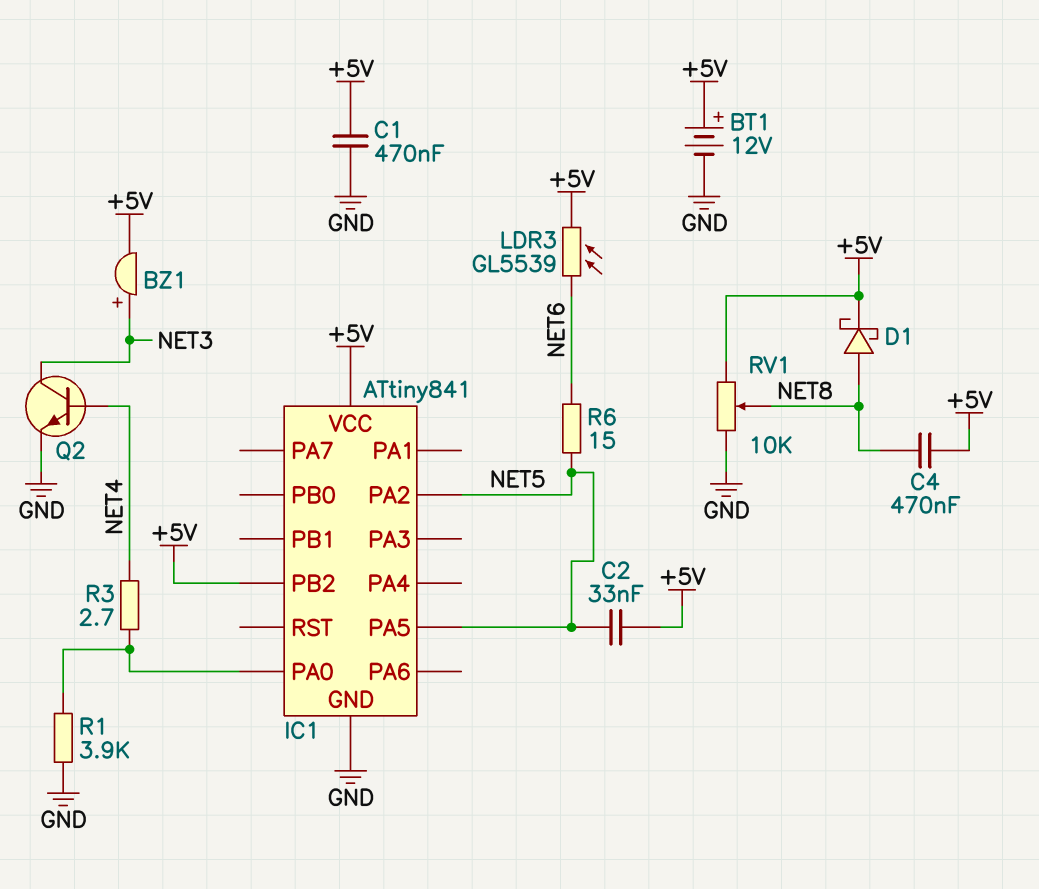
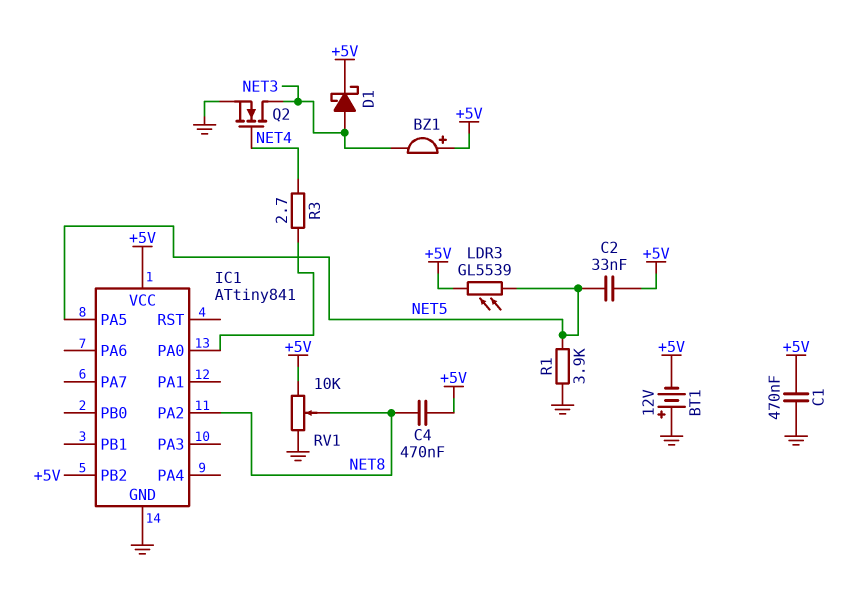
BT1: 12V (plus +5V, minus GND) -> 12V (plus GND, minus +5V)
BZ1: buzzer (plus NET3, minus +5V) -> buzzer (plus +5V, minus NET3)
D1: schottky (A NET8, K +5V) -> schottky (A NET3, K +5V)
IC1 pin PA2: NET5 -> NET8
LDR3: GL5539 (+5V, NET6) -> GL5539 (+5V, NET5)
Q2: NPN (B NET4, C NET3, E GND) -> NMOS (G NET4, D NET3, S GND)
R1: 3.9k (GND, IC1/PA0) -> 3.9k (GND, NET5)
R6: 15 (NET5, NET6) -> none

